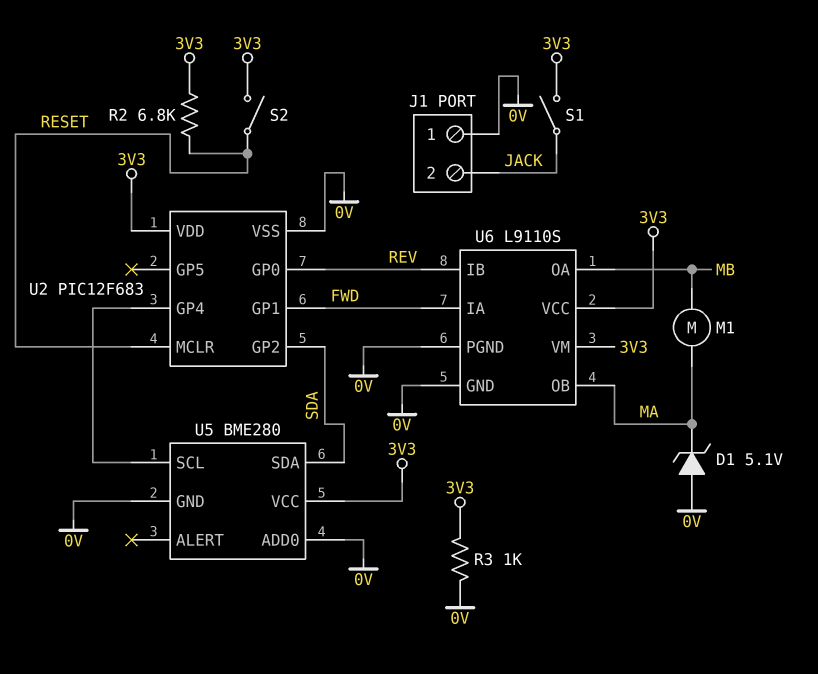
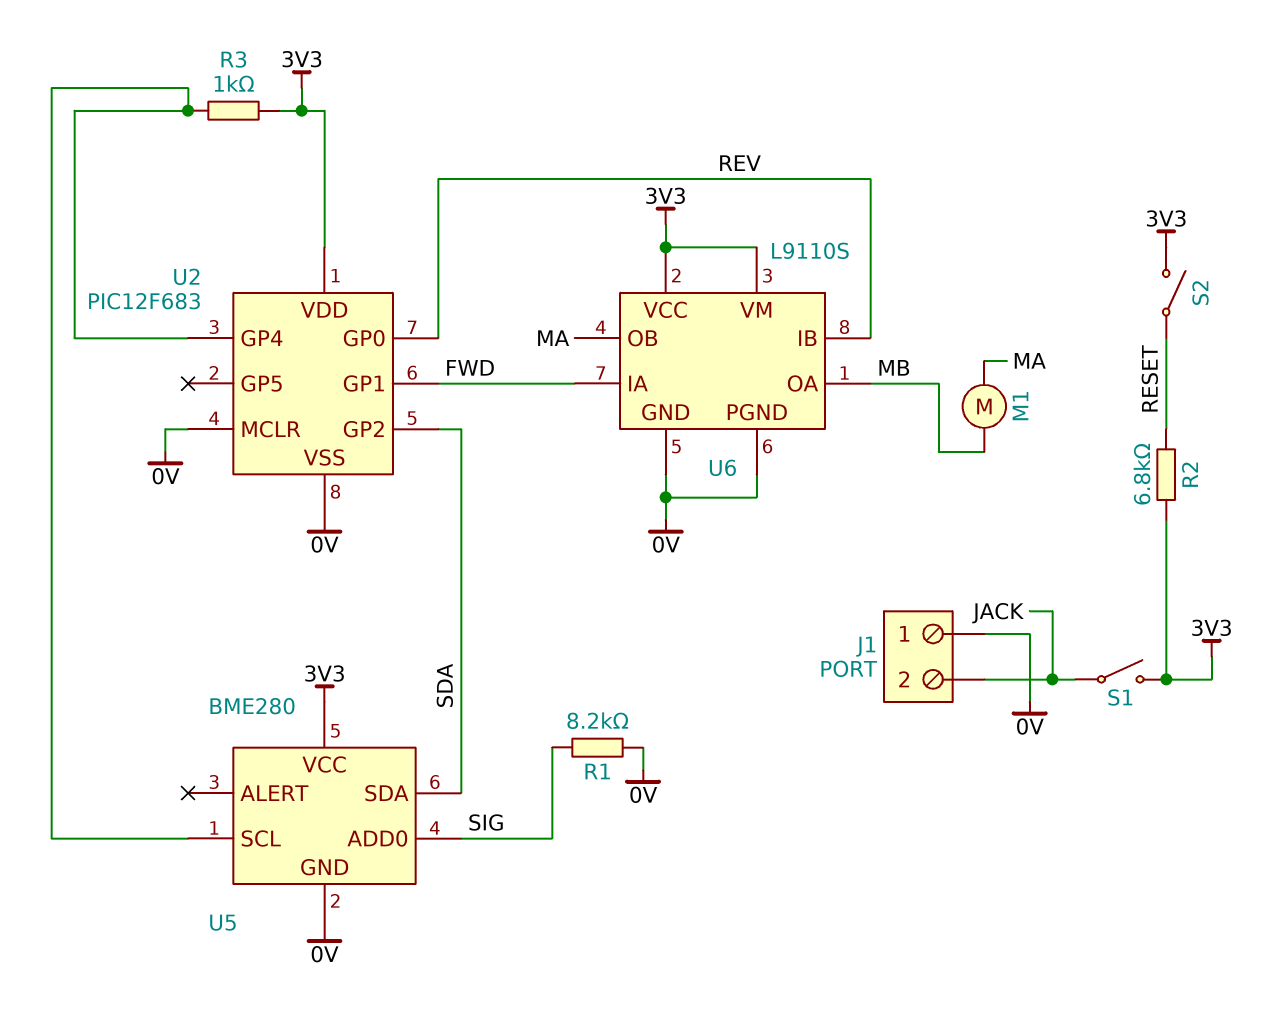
D1: zener 5.1V (A 0V, K MA) -> none
R1: none -> 8.2k (0V, SIG)
R3: 1k (0V, 3V3) -> 1k (3V3, U2/GP4)
U2 pin MCLR: RESET -> 0V
U5 pin ADD0: 0V -> SIG

